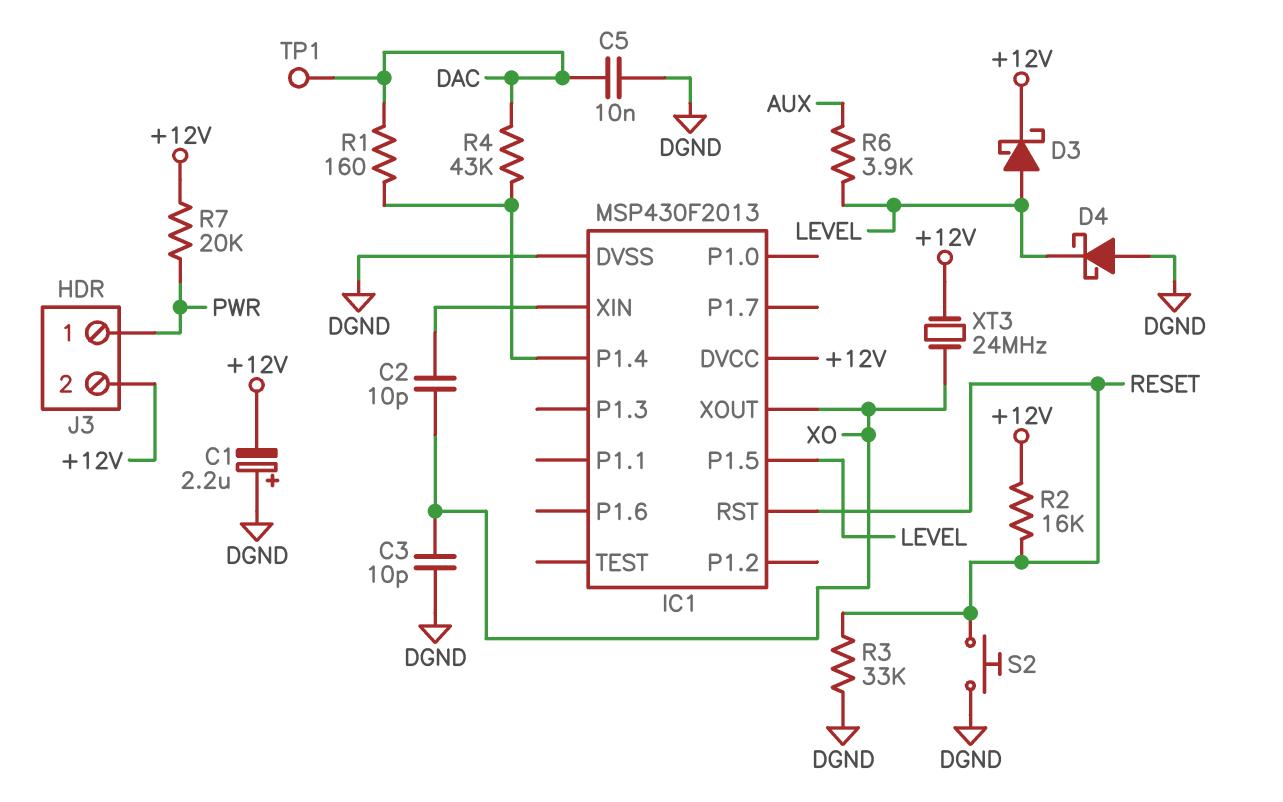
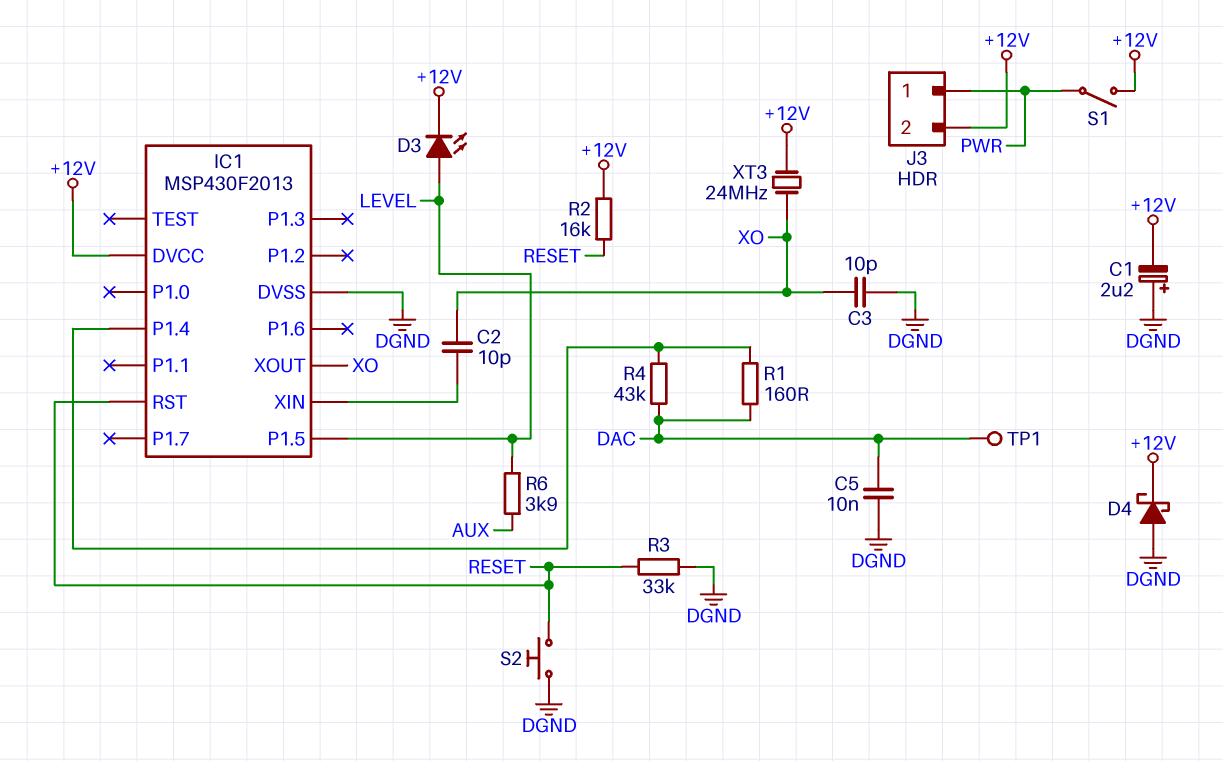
D3: schottky (A LEVEL, K +12V) -> LED (A LEVEL, K +12V)
D4: schottky (A DGND, K LEVEL) -> schottky (A DGND, K +12V)
R7: 20k (+12V, PWR) -> none
S1: none -> switch (+12V, PWR)

